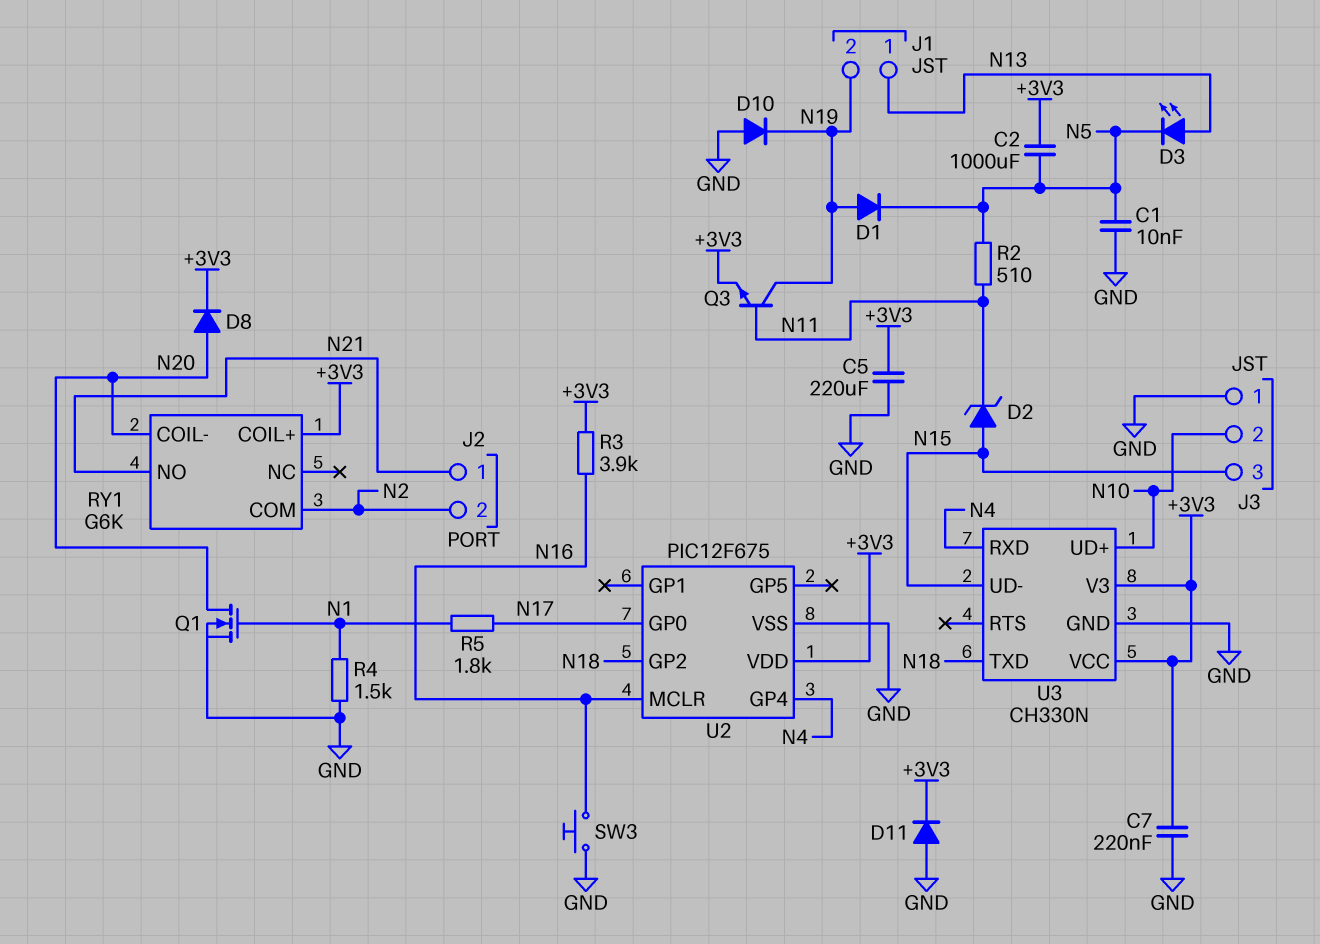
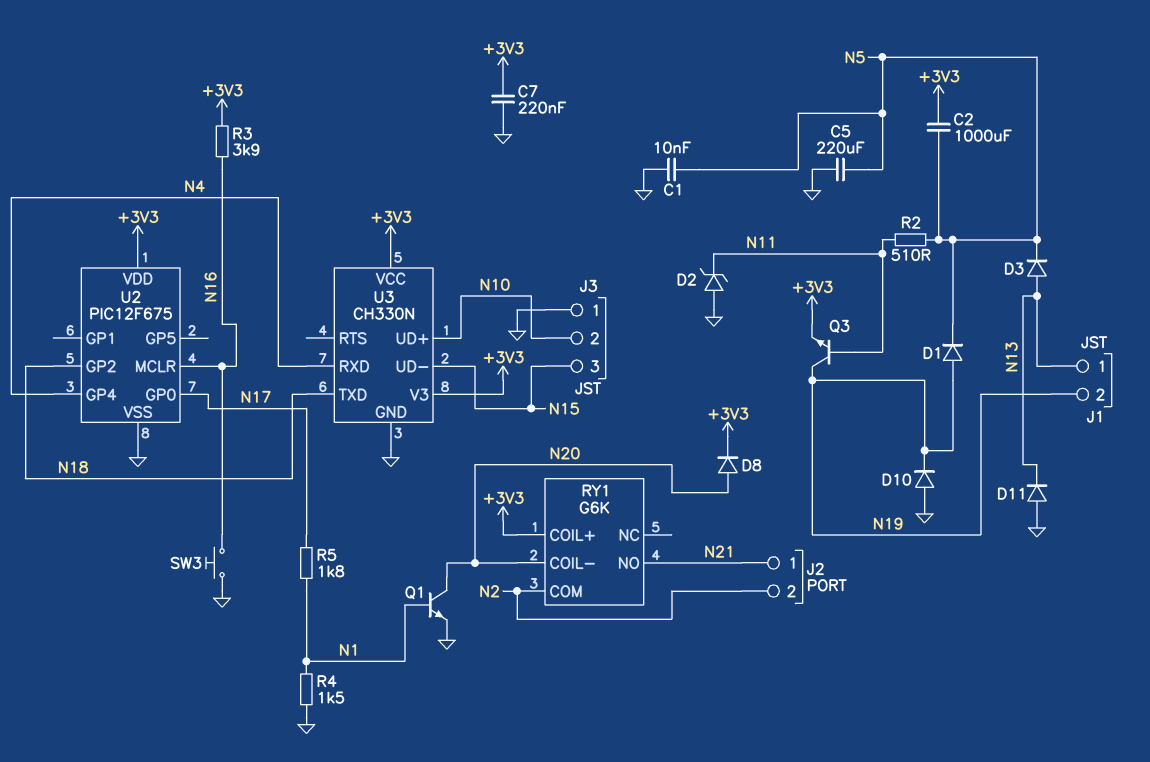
C5: 220uF (+3V3, GND) -> 220uF (GND, N5)
D2: zener (A N15, K N11) -> zener (A GND, K N11)
D3: LED (A N13, K N5) -> diode (A N13, K N5)
D11: diode (A GND, K +3V3) -> diode (A GND, K N13)
Q1: NMOS (G N1, D N20, S GND) -> NPN (B N1, C N20, E GND)

